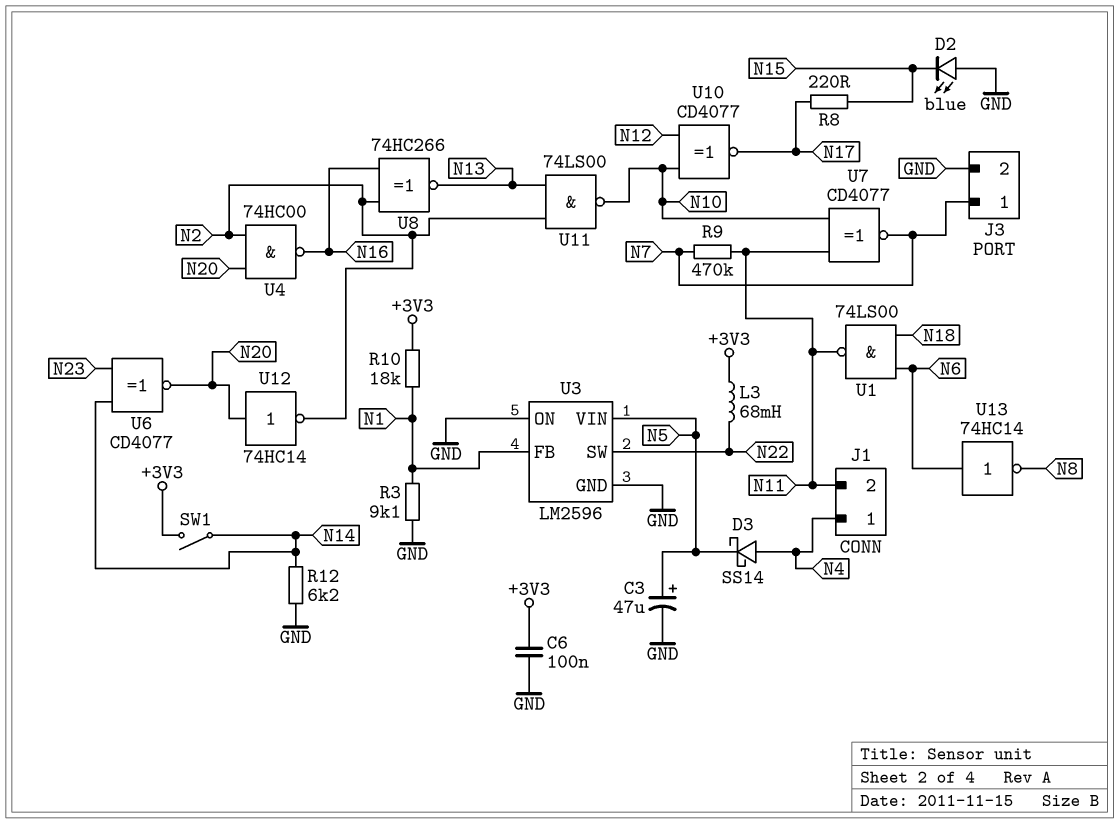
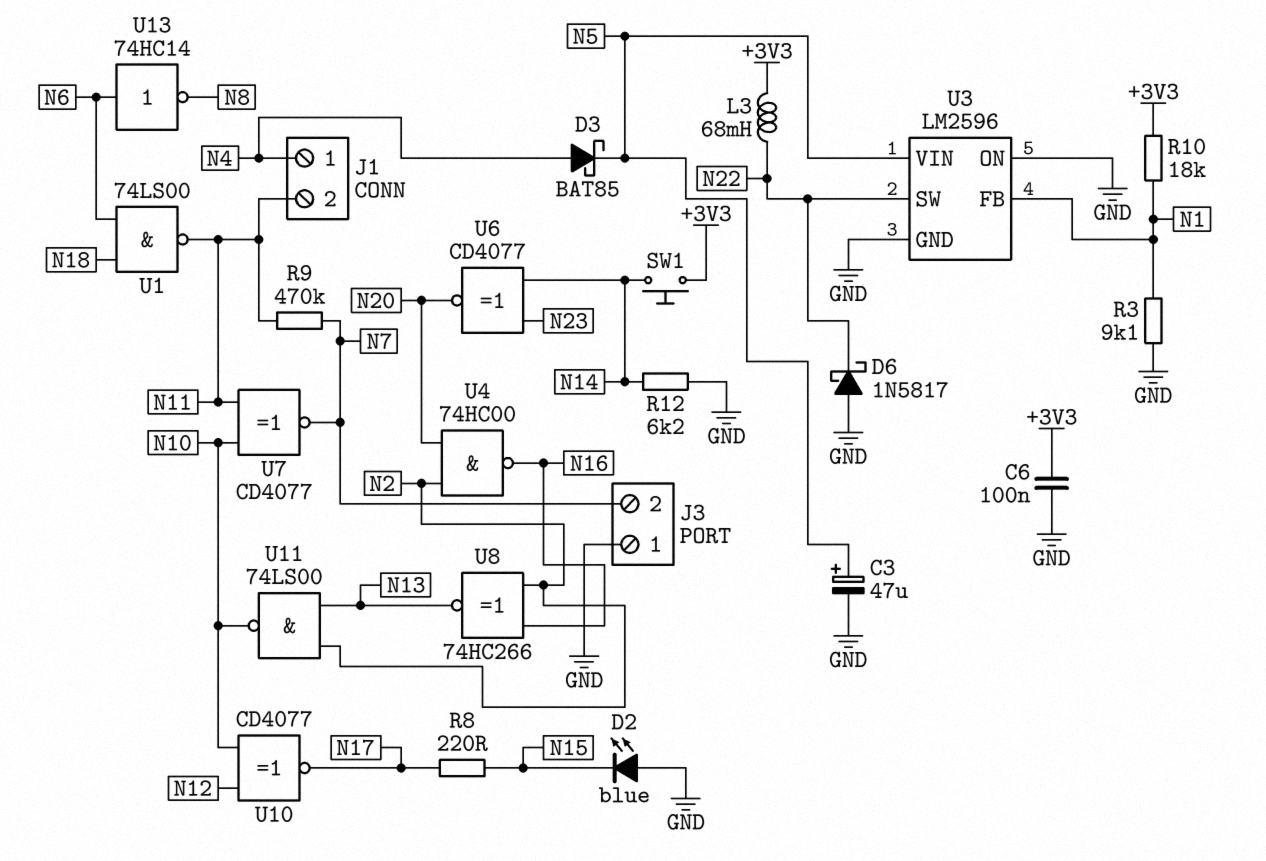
D3: schottky SS14 (A N4, K N5) -> schottky BAT85 (A N4, K N5)
D6: none -> schottky 1N5817 (A GND, K N22)
J3 pin 1: N7 -> GND
J3 pin 2: GND -> N7
SW1: switch (+3V3, N14) -> button (+3V3, N14)
U12: NOT 74HC14 (in N20, out N2) -> none

